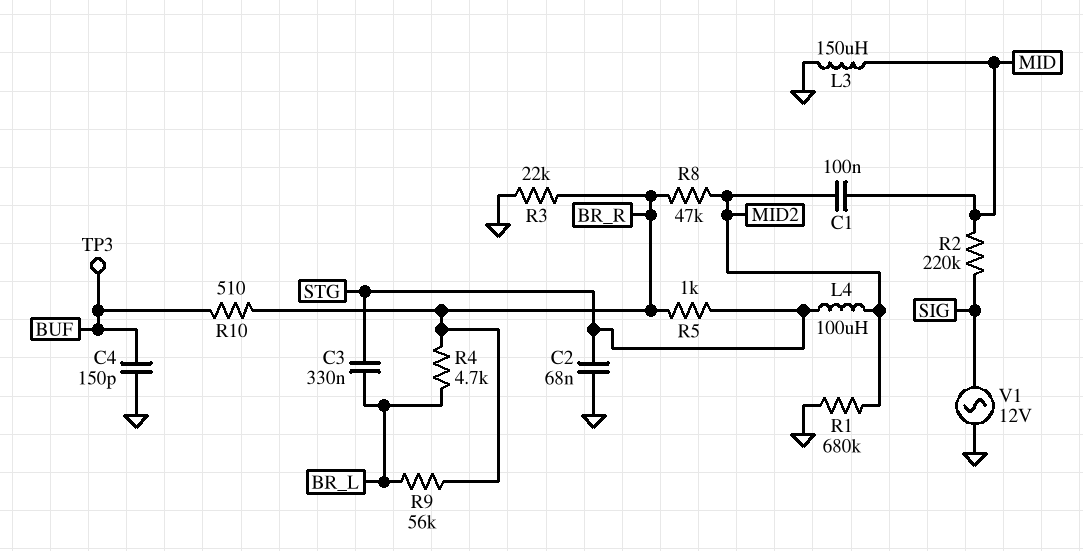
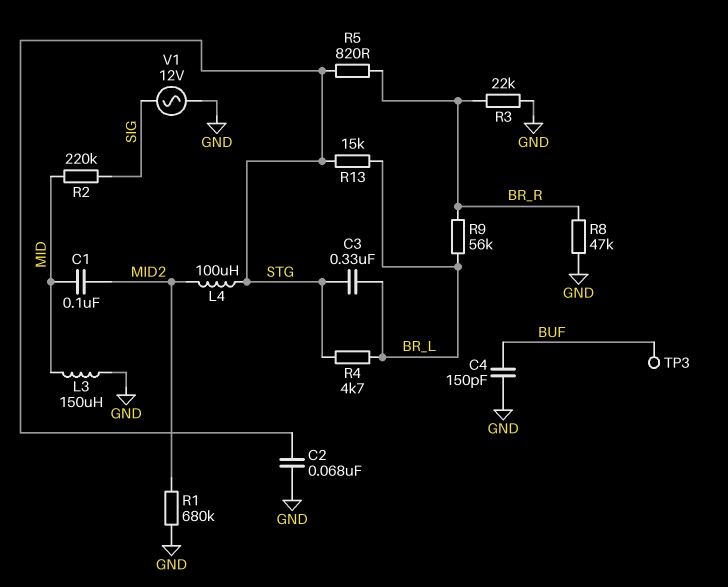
R4: 4.7k (BR_L, BR_R) -> 4.7k (BR_L, STG)
R5: 1k (BR_R, STG) -> 820 (BR_R, STG)
R8: 47k (BR_R, MID2) -> 47k (BR_R, GND)
R10: 510 (BR_R, BUF) -> none
R13: none -> 15k (BR_L, STG)

